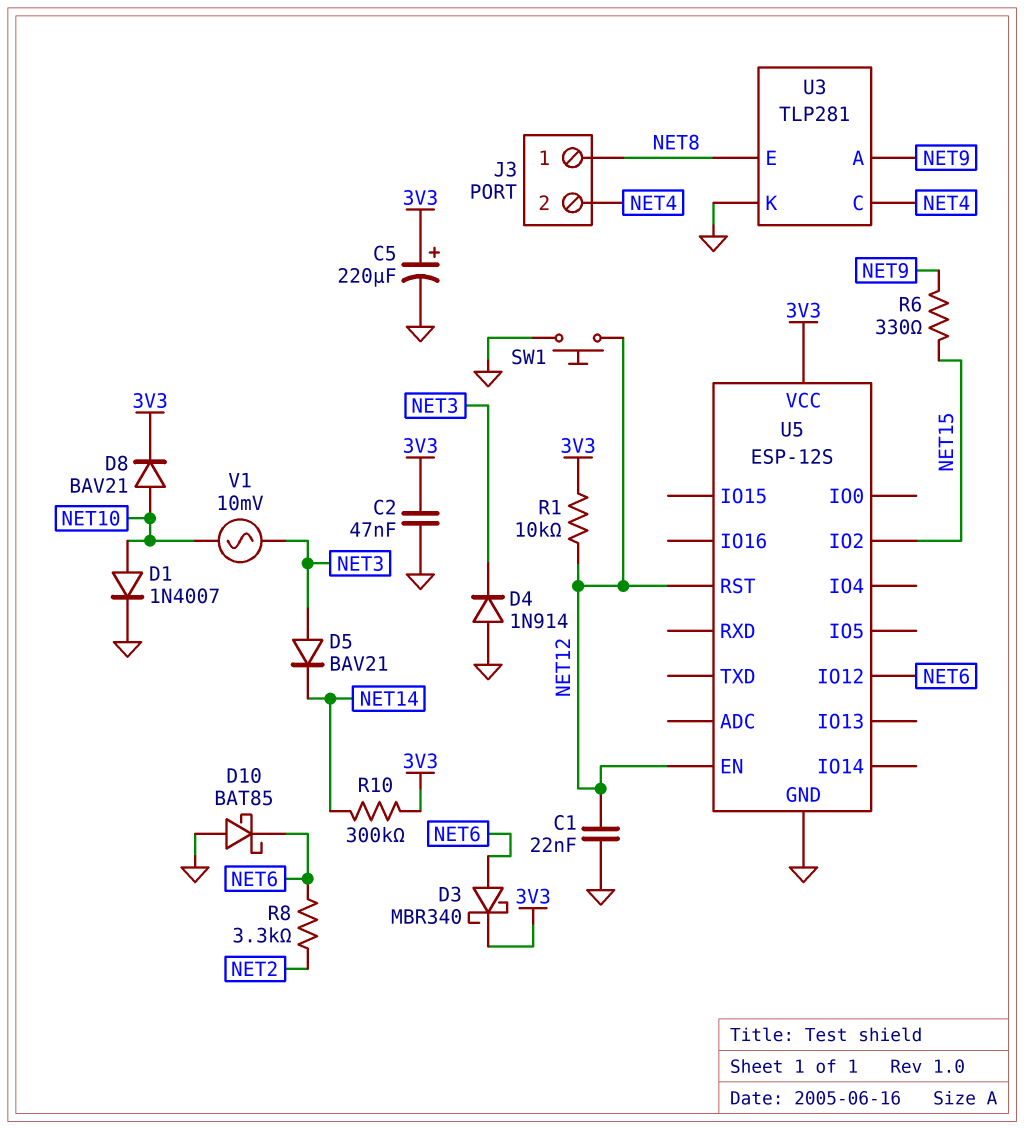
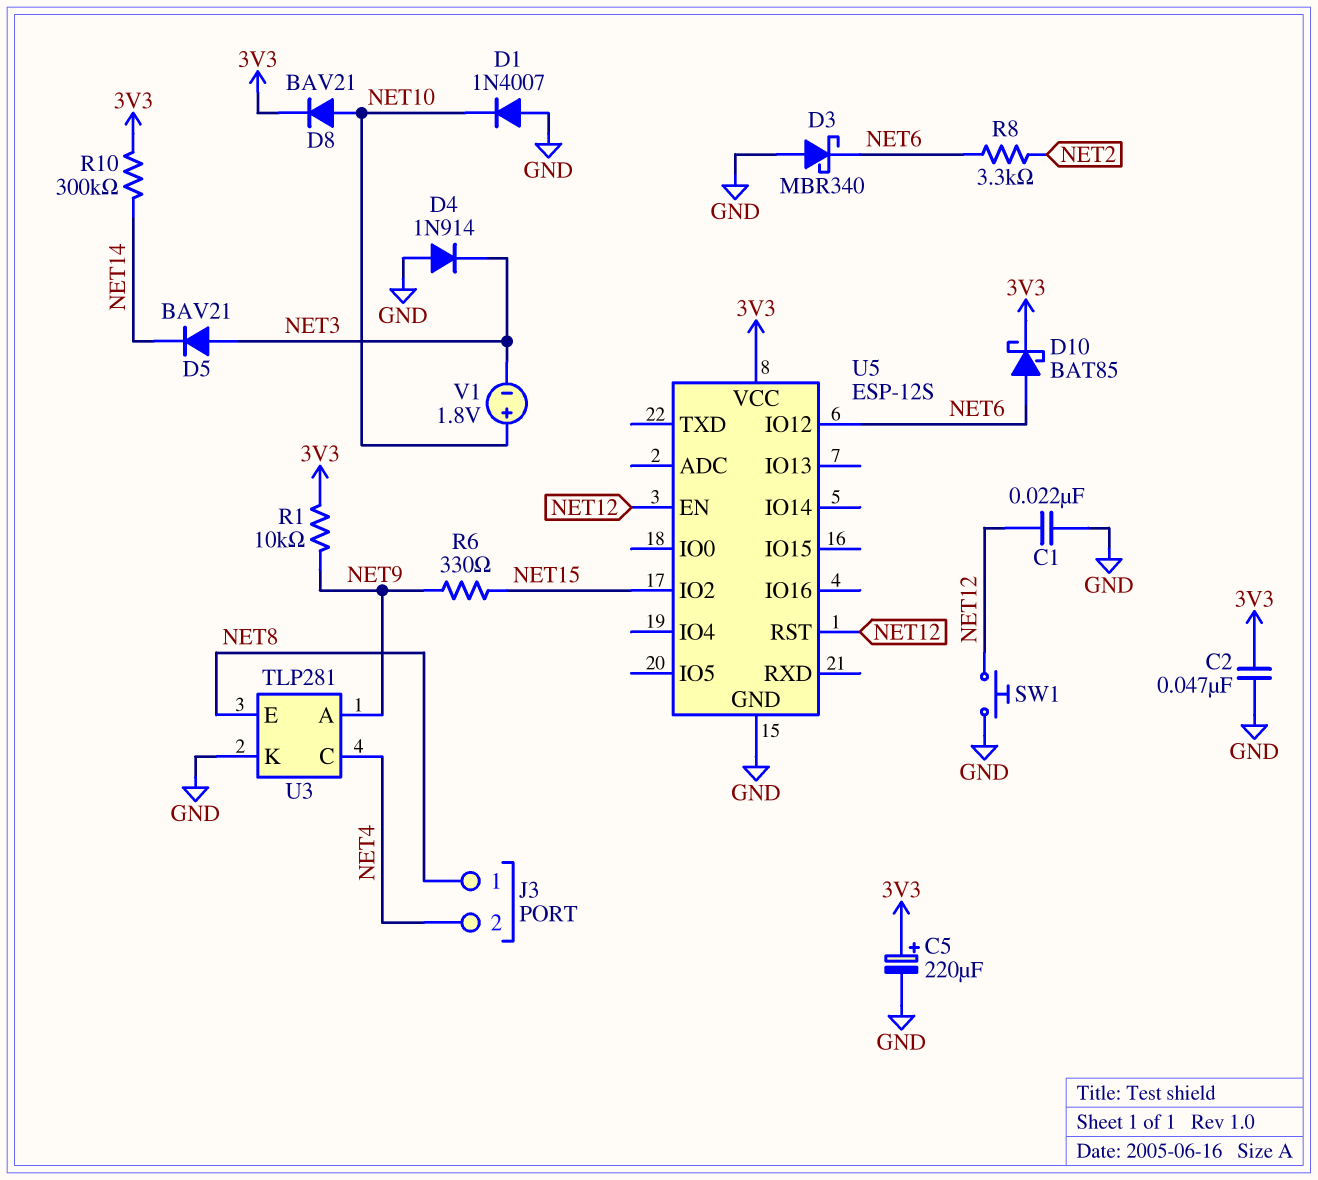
D1: diode 1N4007 (A NET10, K GND) -> diode 1N4007 (A GND, K NET10)
D3: schottky MBR340 (A NET6, K 3V3) -> schottky MBR340 (A GND, K NET6)
D10: schottky BAT85 (A GND, K NET6) -> schottky BAT85 (A NET6, K 3V3)
R1: 10k (3V3, NET12) -> 10k (3V3, NET9)
V1: AC 10mV (NET3, NET10) -> 1.8V (plus NET10, minus NET3)

